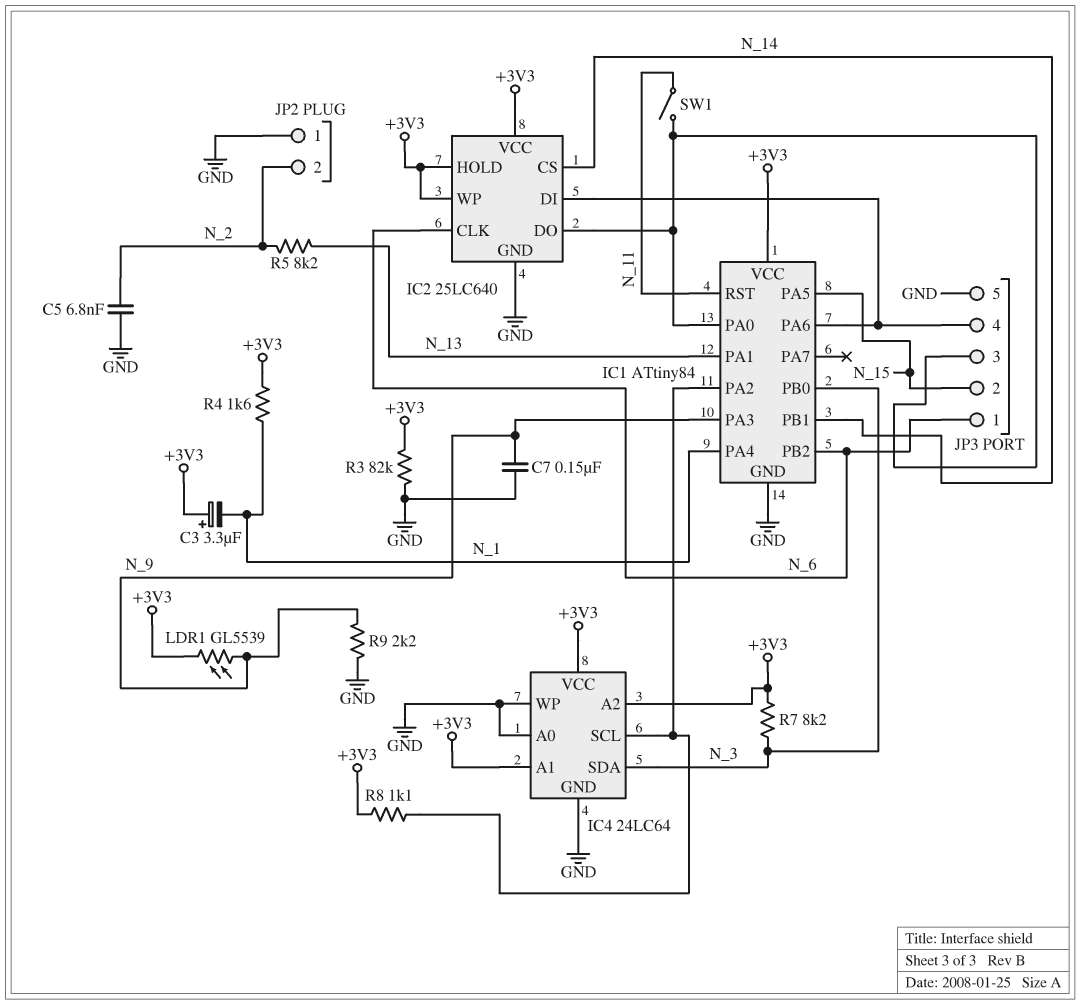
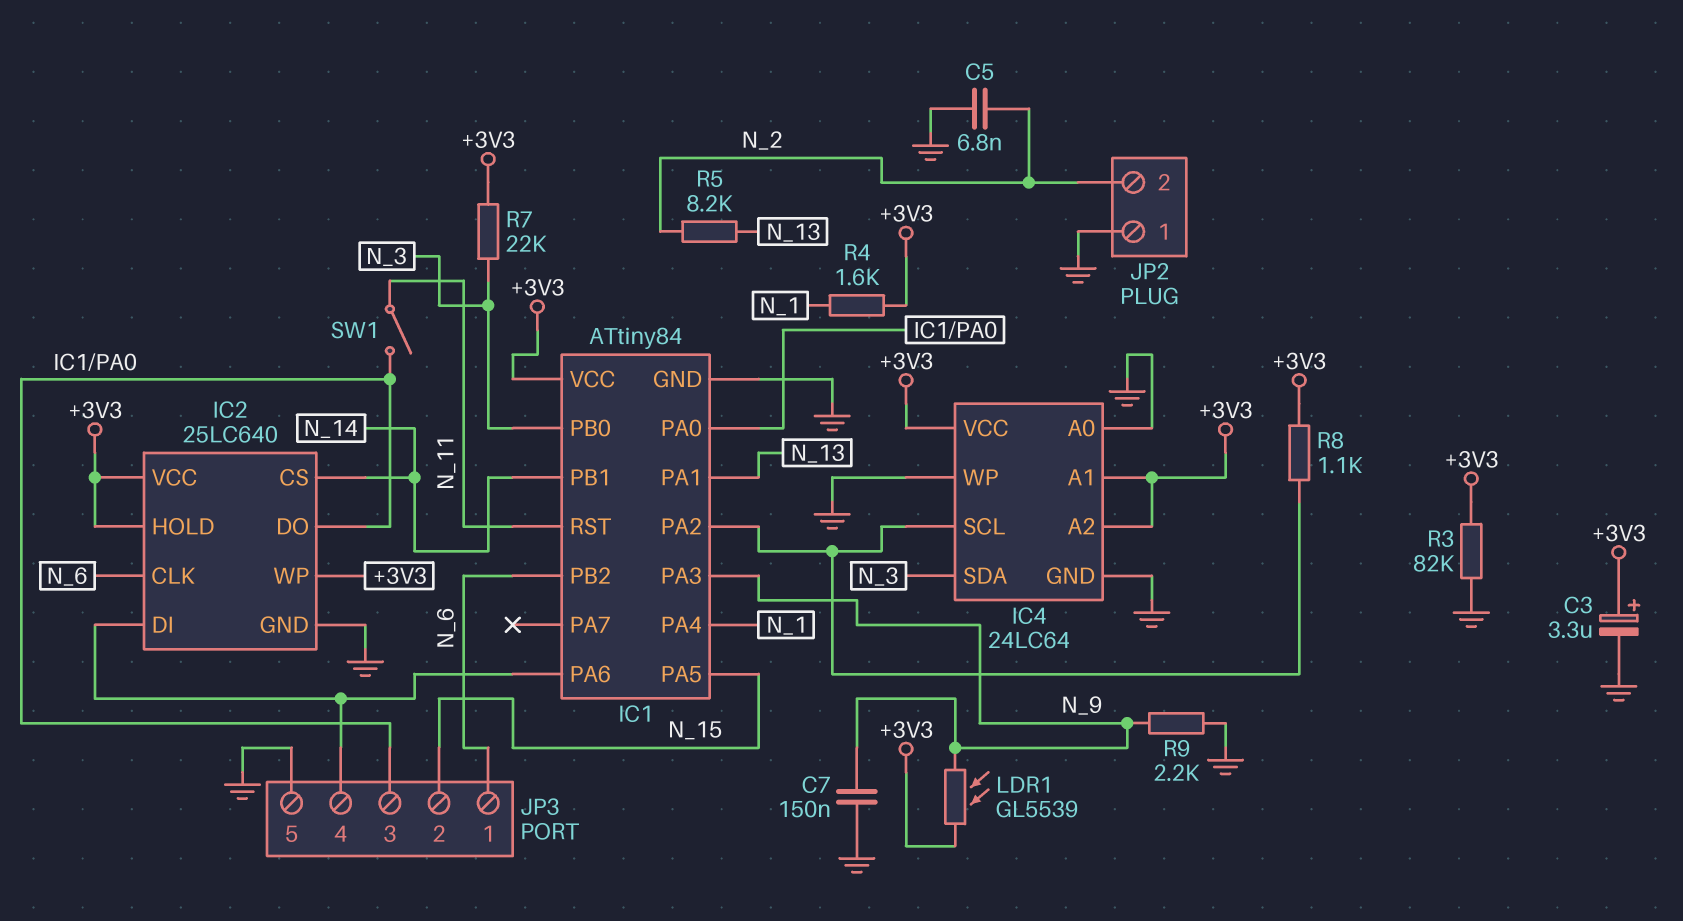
C3: 3.3uF (plus +3V3, minus N_1) -> 3.3uF (plus +3V3, minus GND)
R7: 8.2k (+3V3, N_3) -> 22k (+3V3, N_3)

